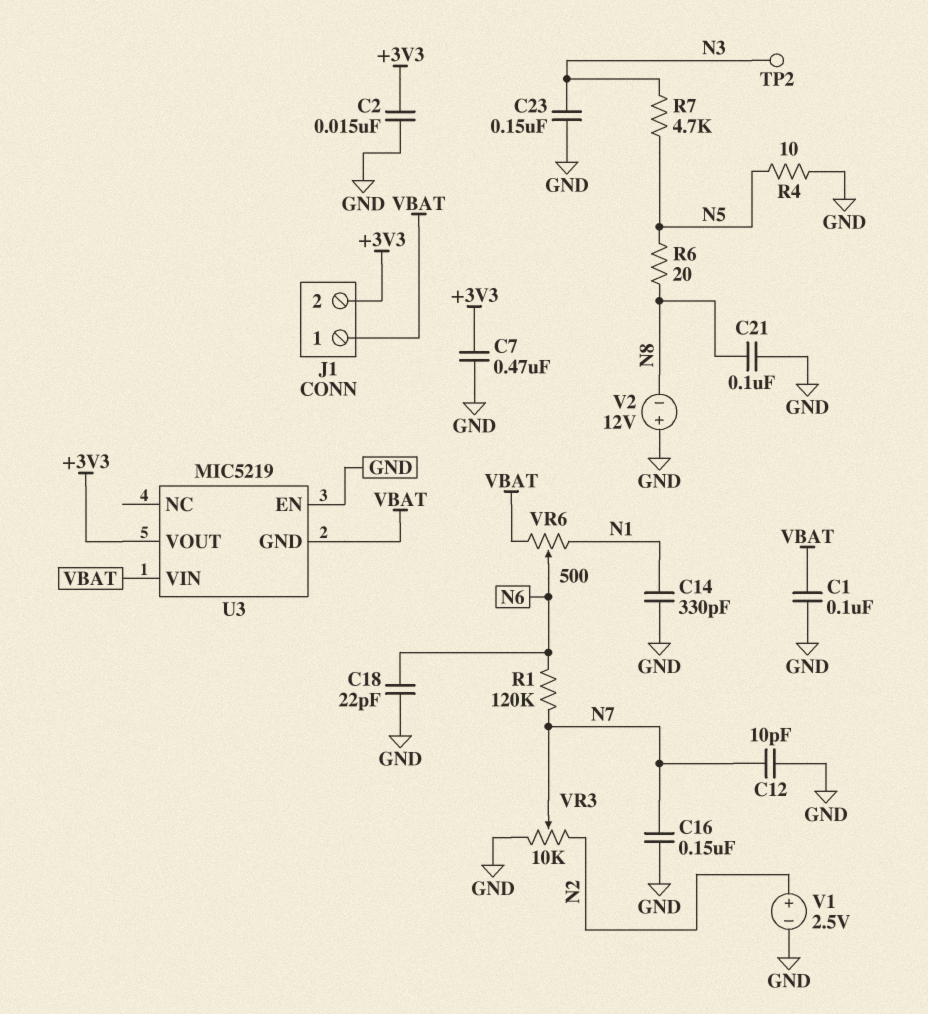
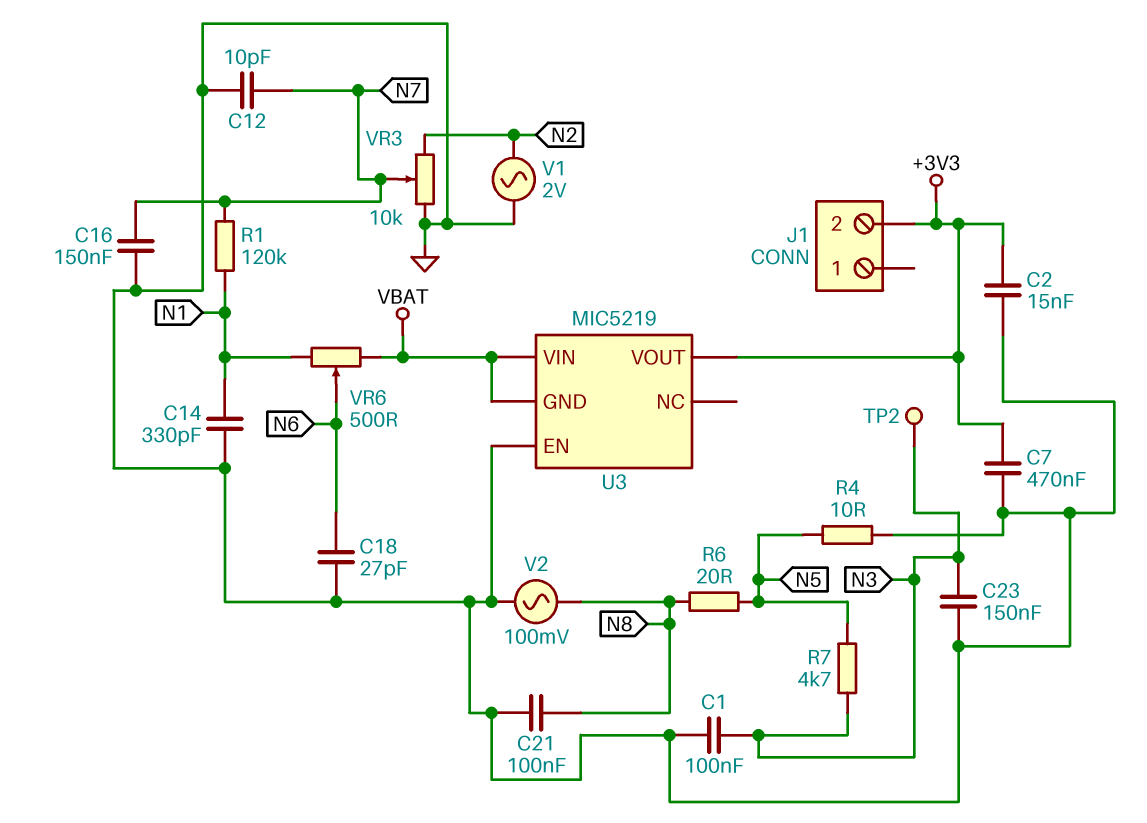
C1: 100nF (GND, VBAT) -> 100nF (GND, N3)
C18: 22pF (GND, N6) -> 27pF (GND, N6)
J1 pin 1: VBAT -> none
R1: 120k (N6, N7) -> 120k (N1, N7)
V1: 2.5V (plus N2, minus GND) -> AC 2V (GND, N2)
V2: 12V (plus GND, minus N8) -> AC 100mV (GND, N8)

